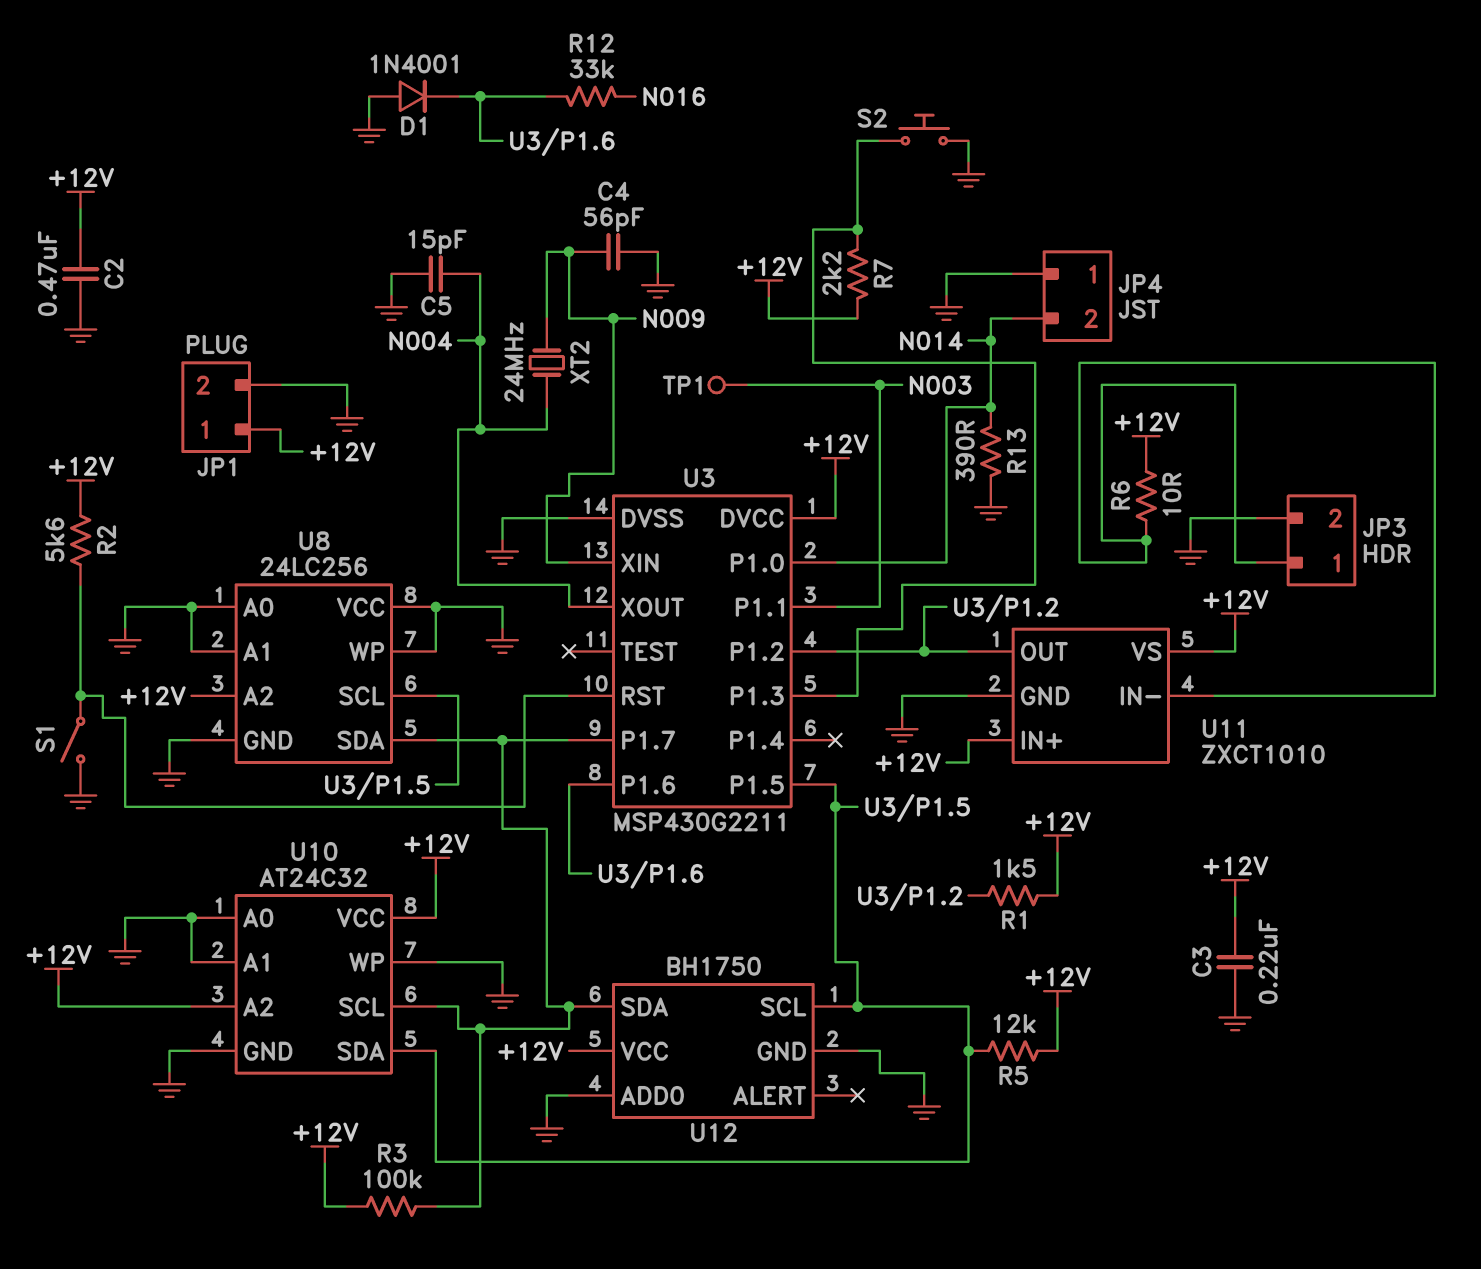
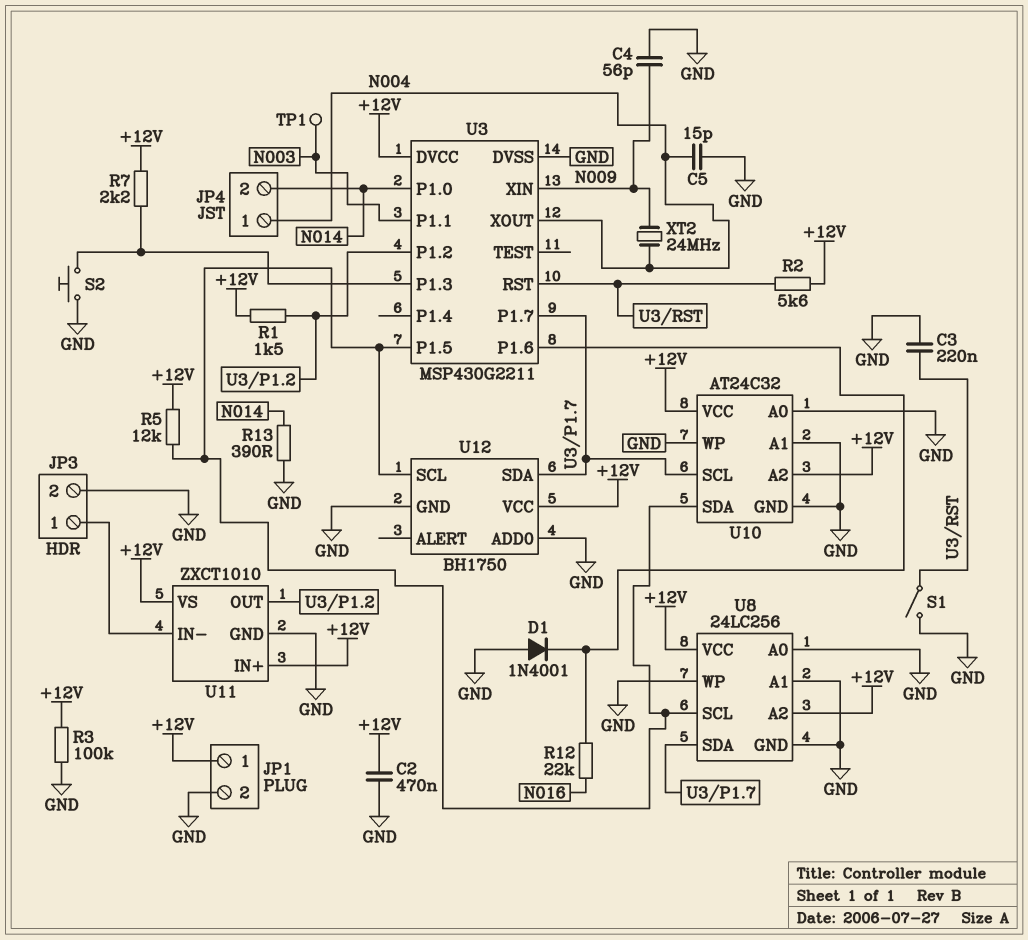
C3: 220nF (+12V, GND) -> 220nF (GND, U3/RST)
JP4 pin 1: GND -> N004
R3: 100k (+12V, U3/P1.7) -> 100k (+12V, GND)
R6: 10 (+12V, JP3/1) -> none
R12: 33k (N016, U3/P1.6) -> 22k (N016, U3/P1.6)
U8 pin VCC: GND -> +12V

